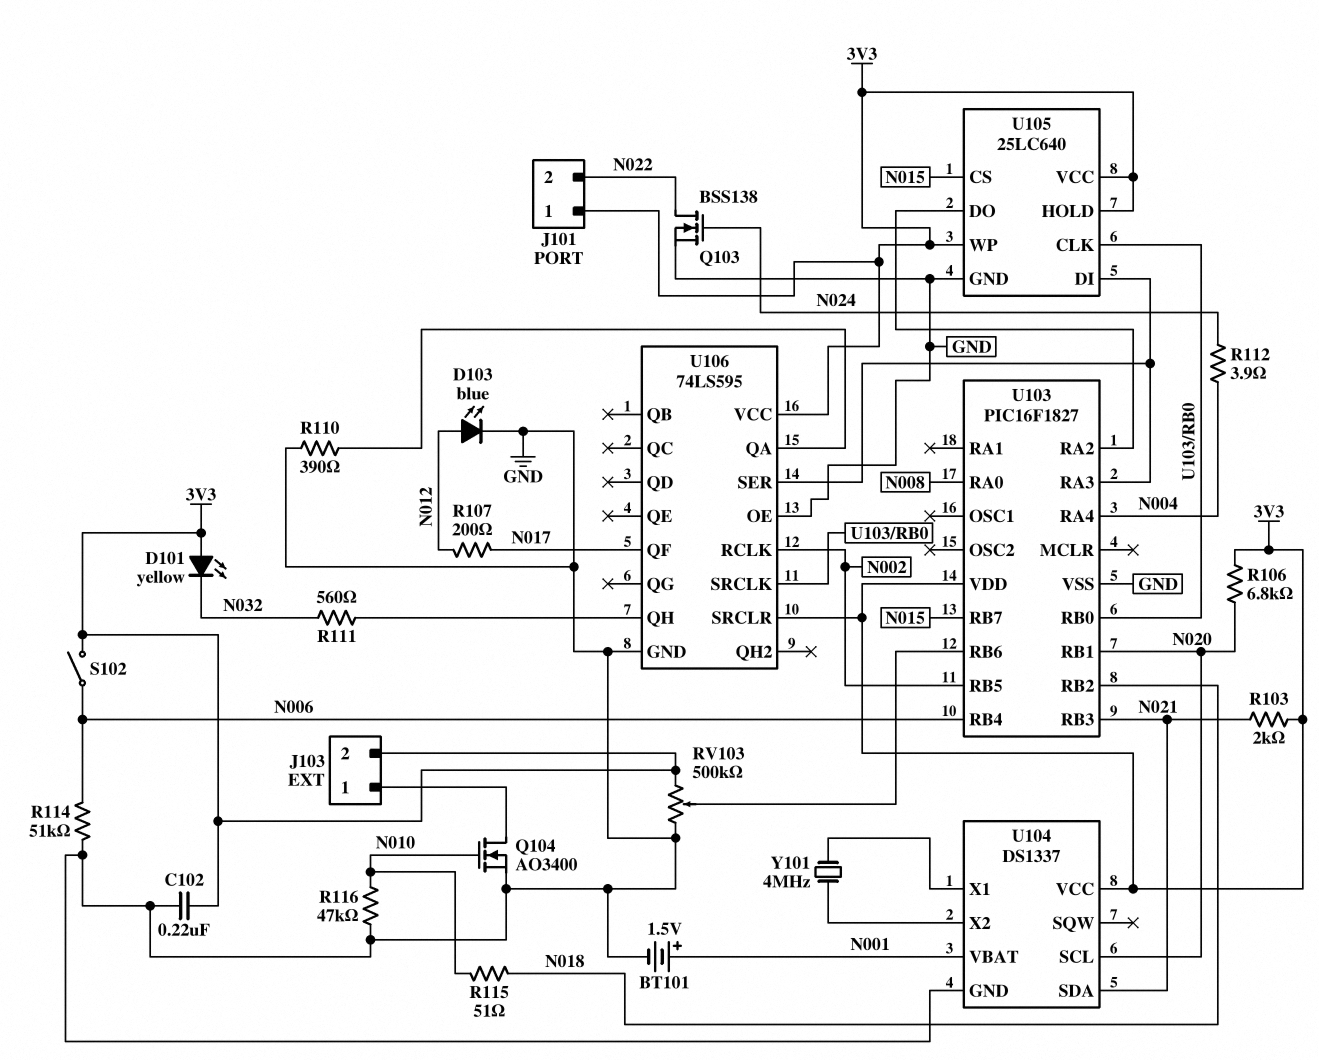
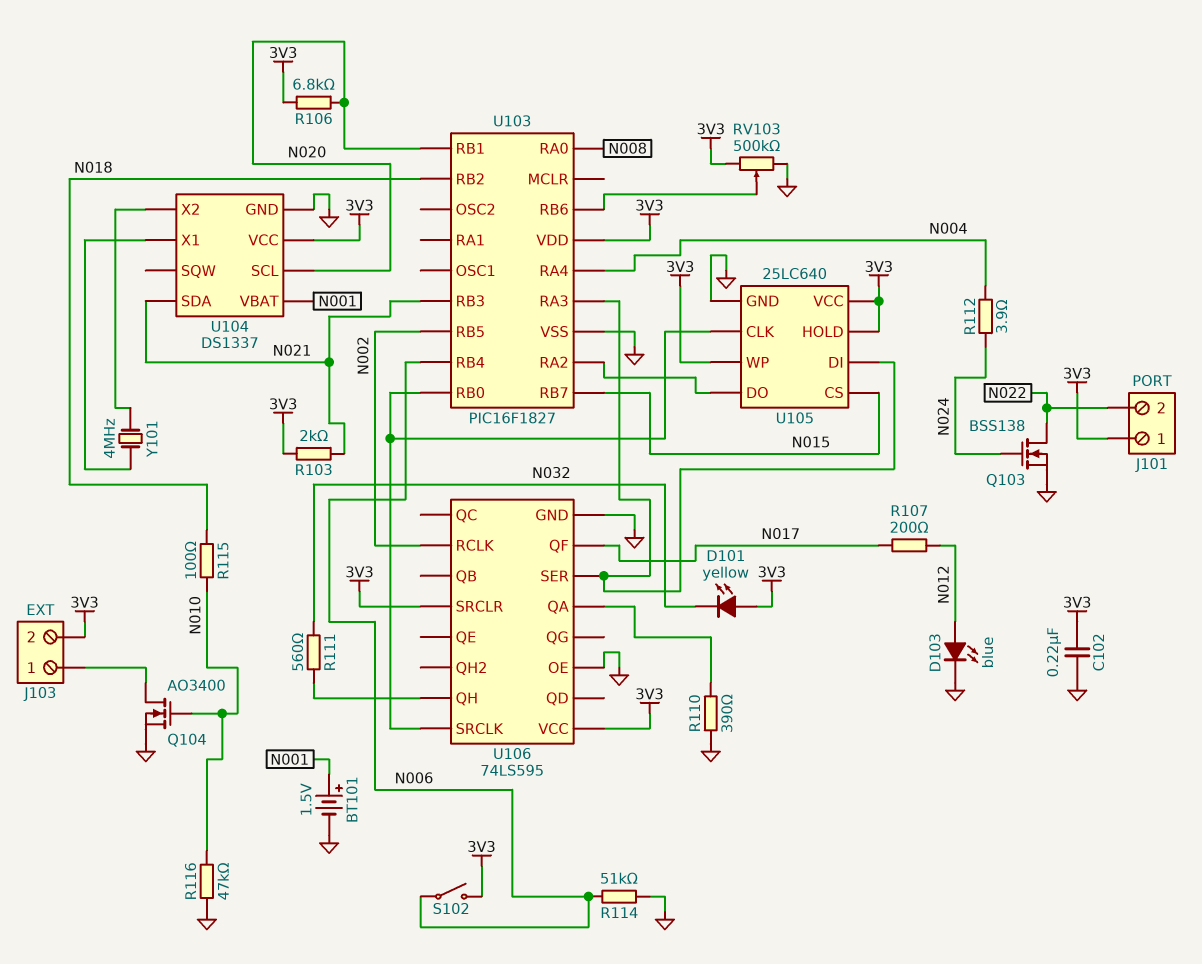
R115: 51 (N010, N018) -> 100 (N010, N018)

